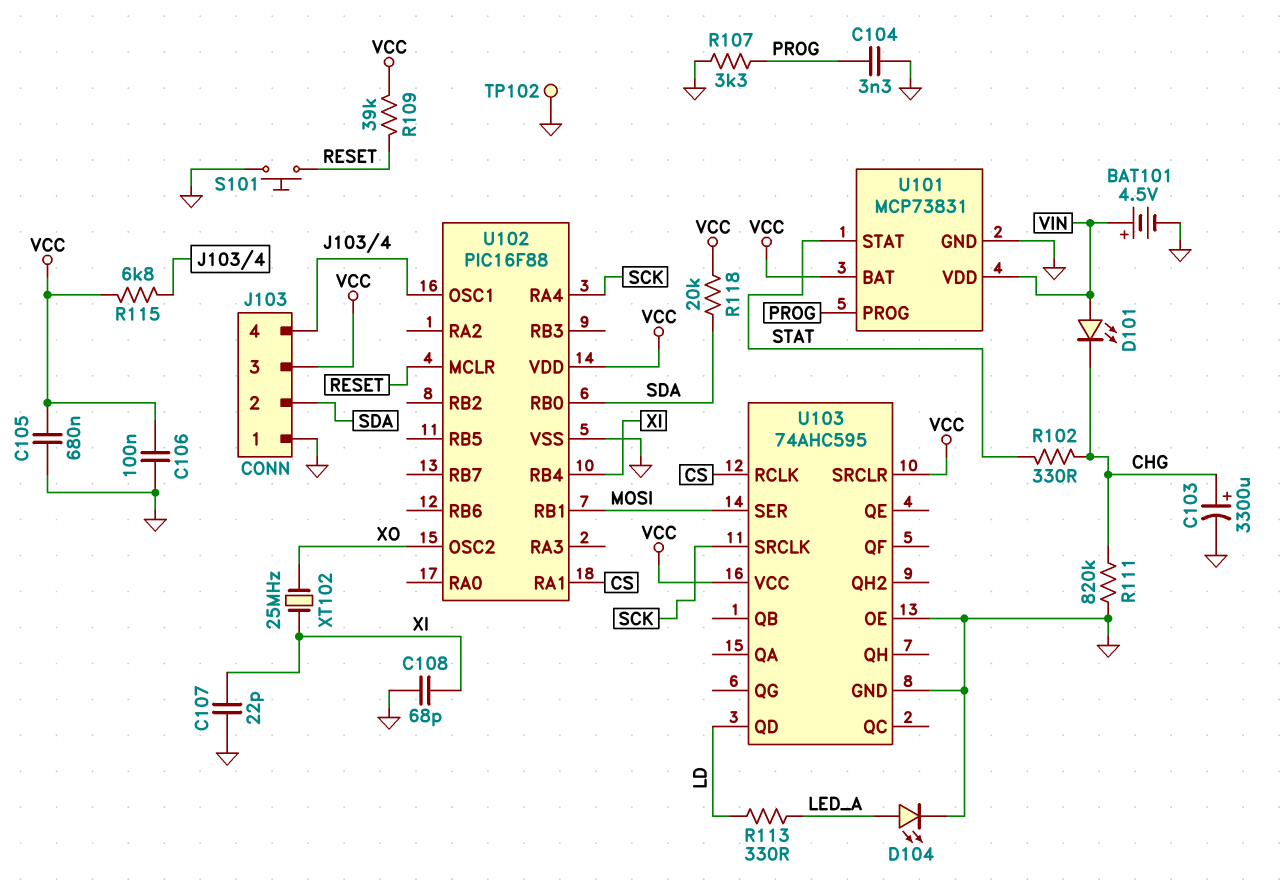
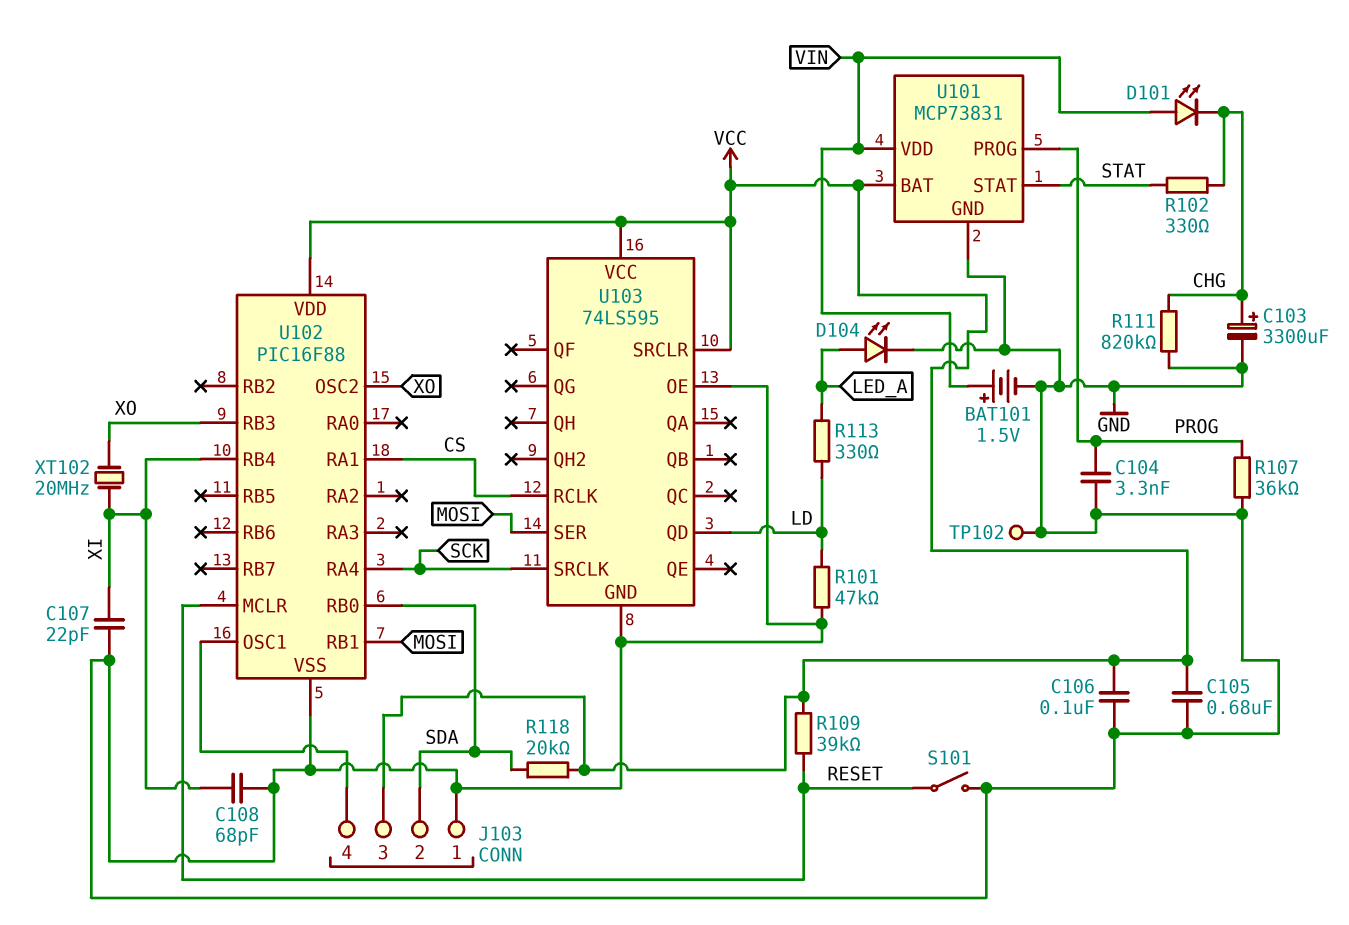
BAT101: 4.5V (plus VIN, minus GND) -> 1.5V (plus VIN, minus GND)
R101: none -> 47k (GND, LD)
R107: 3.3k (GND, PROG) -> 36k (GND, PROG)
R115: 6.8k (J103/4, VCC) -> none
S101: button (GND, RESET) -> switch (GND, RESET)
U102 pin RB3: none -> XO
U103: 74AHC595 -> 74LS595
XT102: 25MHz (XI, XO) -> 20MHz (XI, XO)

